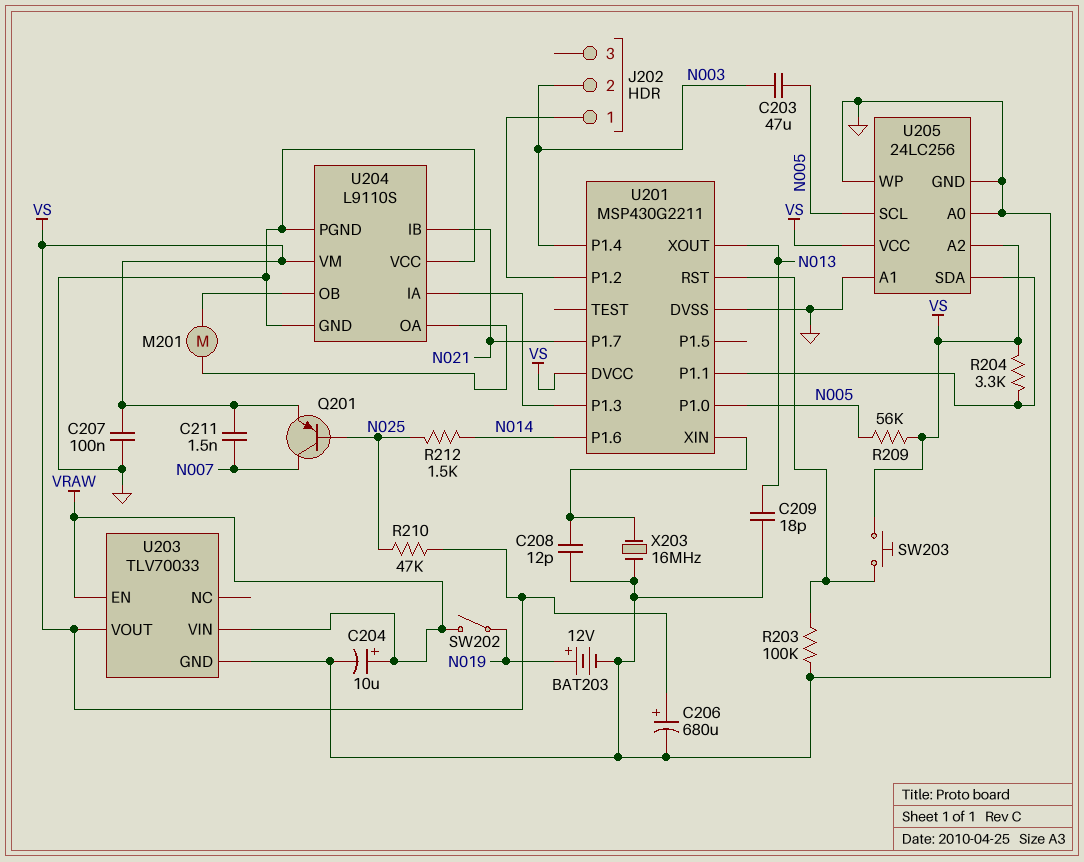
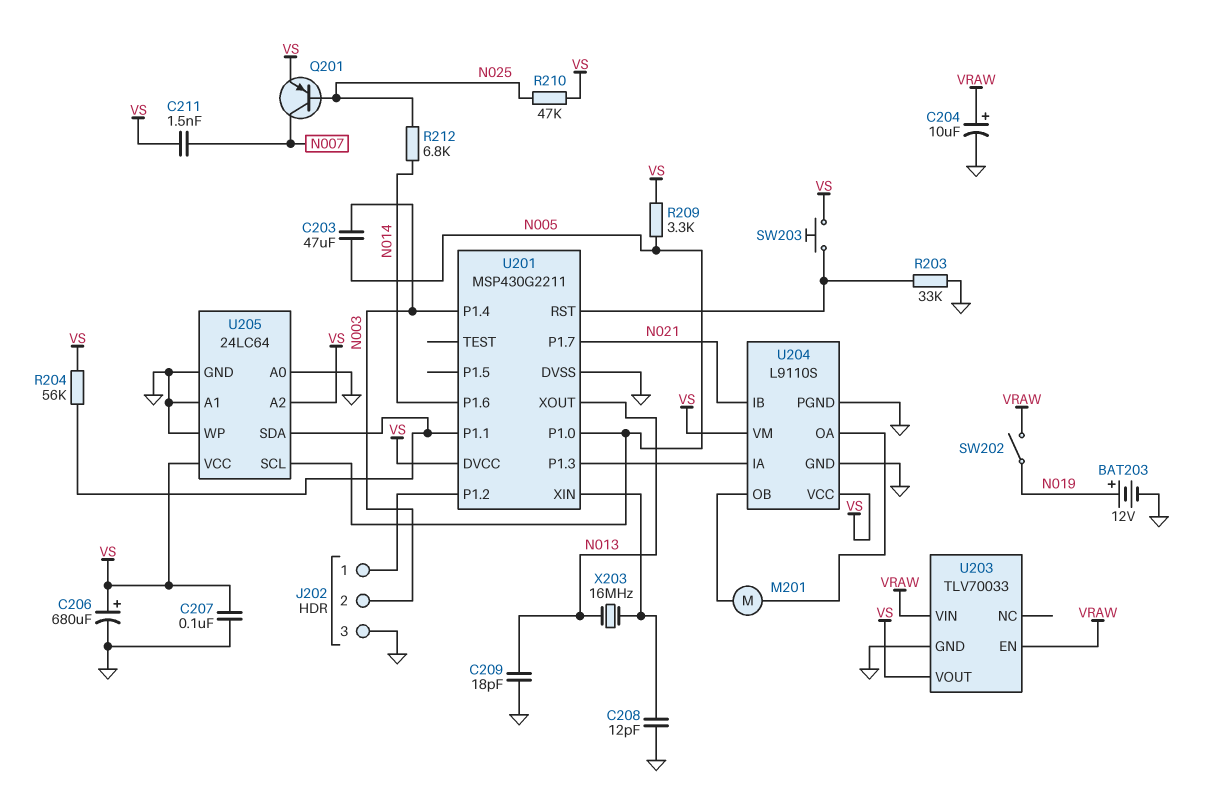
J202 pin 3: none -> GND
R203: 100k (GND, U201/RST) -> 33k (GND, U201/RST)
R204: 3.3k (U201/P1.1, VS) -> 56k (U201/P1.1, VS)
R209: 56k (N005, VS) -> 3.3k (N005, VS)
R212: 1.5k (N014, N025) -> 6.8k (N014, N025)
U204 pin VCC: GND -> VS
U205: 24LC256 -> 24LC64
X203: 16MHz (GND, U201/XIN) -> 16MHz (N013, U201/XIN)

